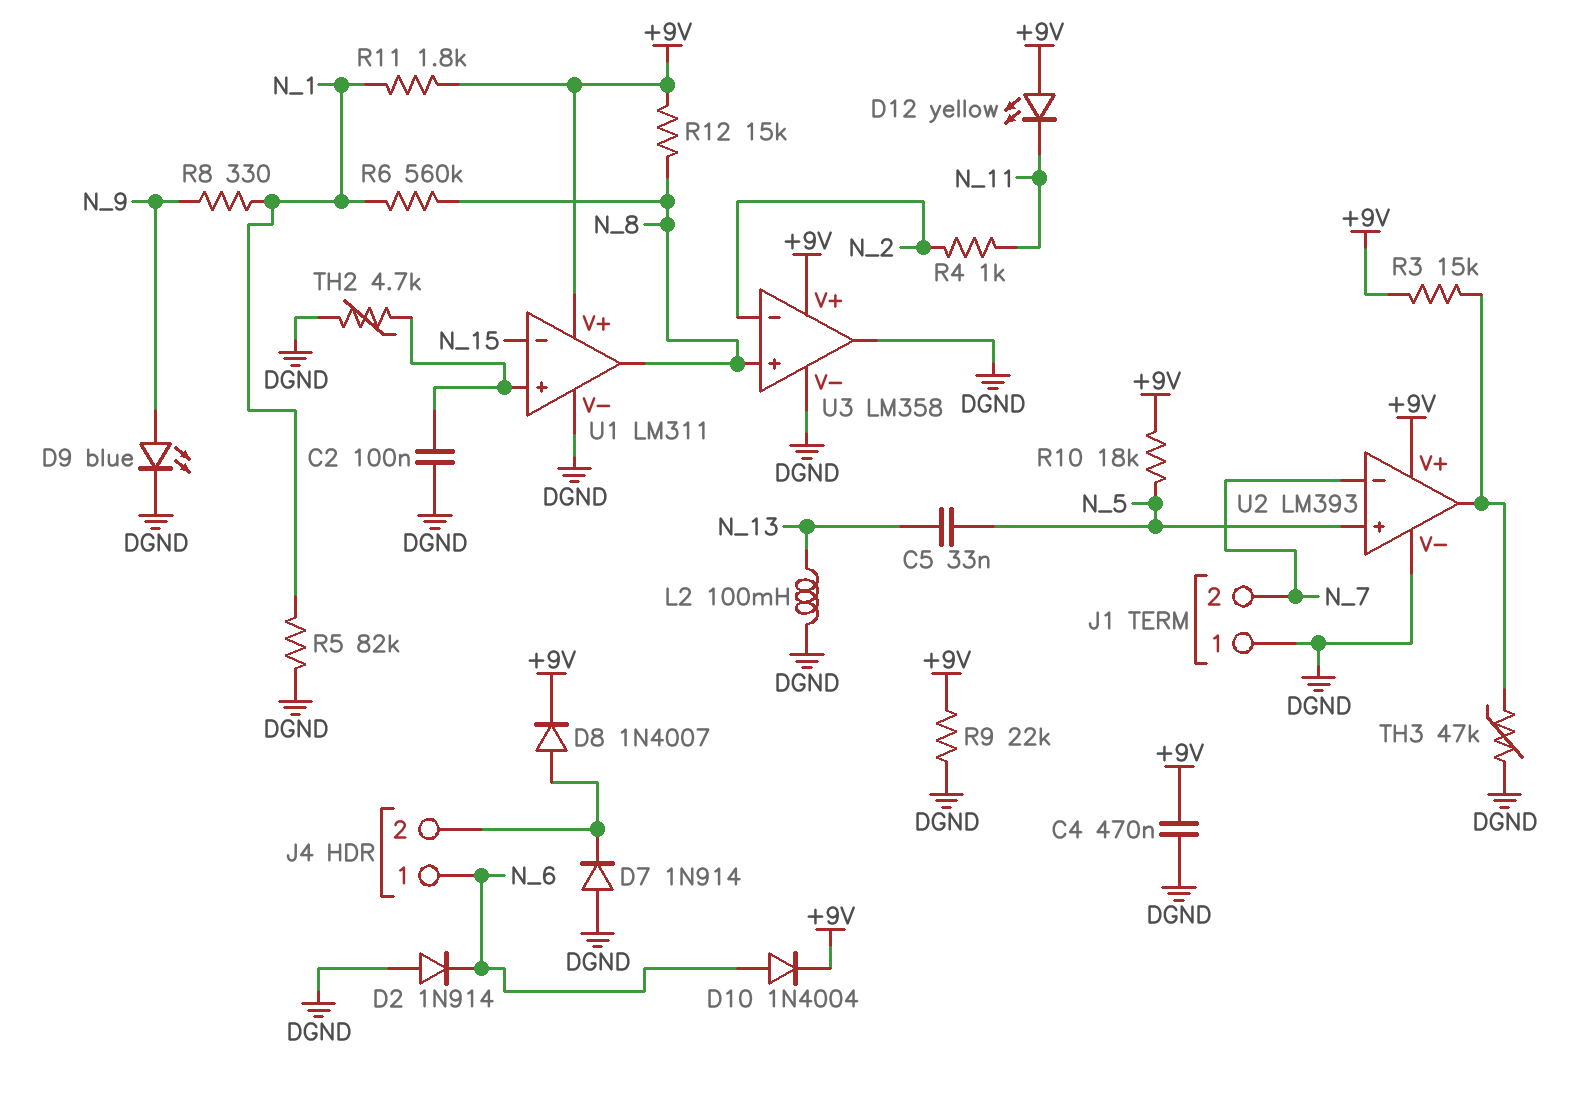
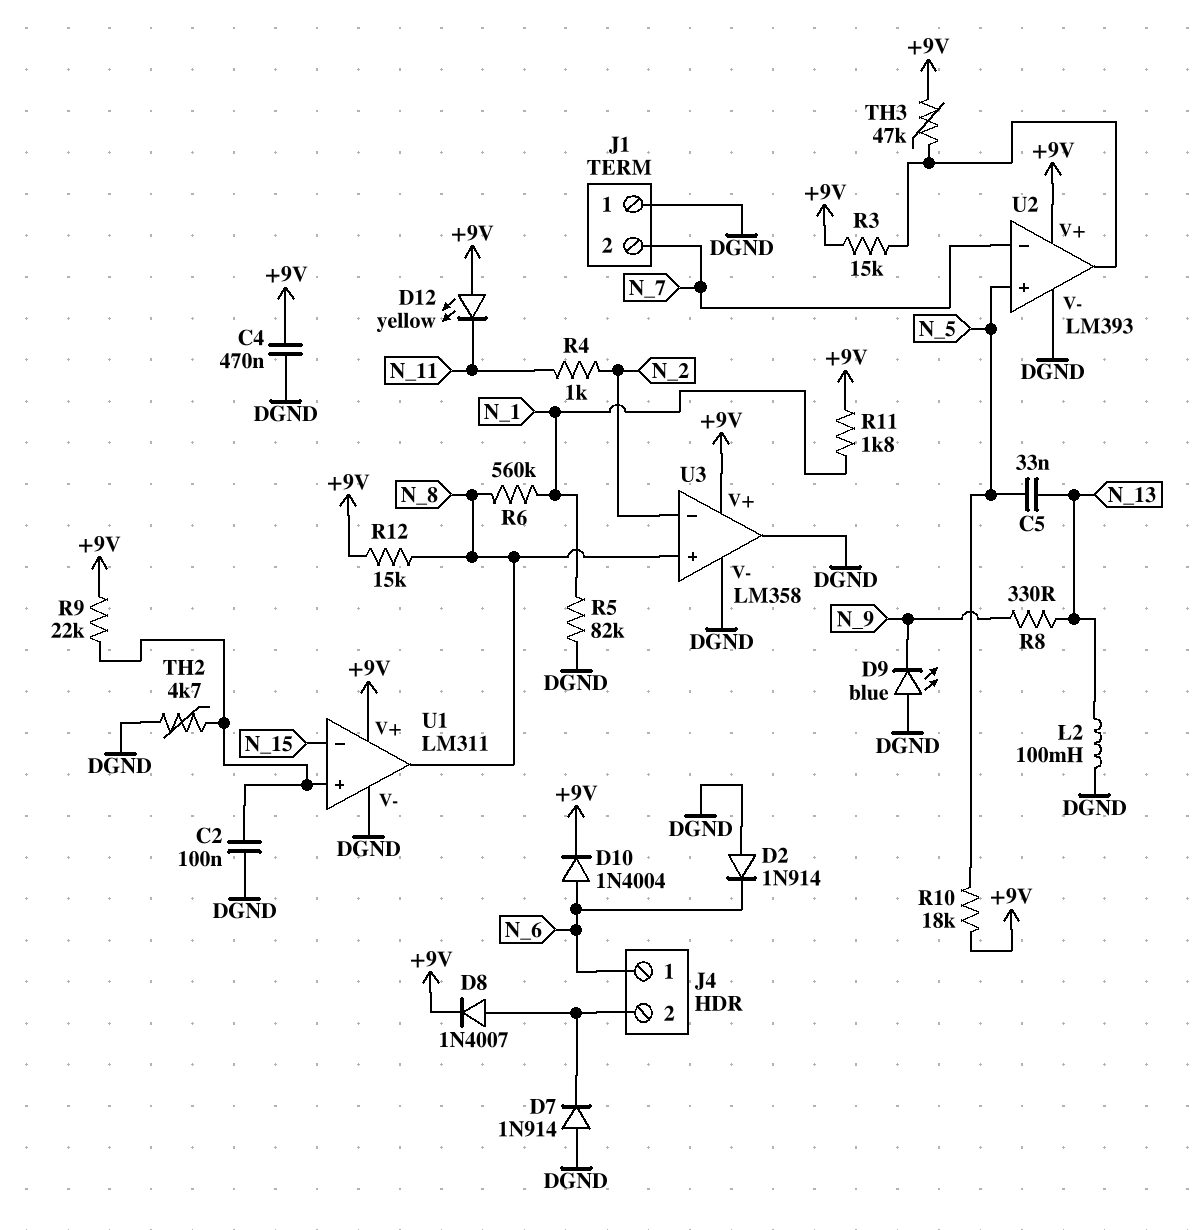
D9: LED blue (A N_9, K DGND) -> LED blue (A DGND, K N_9)
R8: 330 (N_1, N_9) -> 330 (N_9, N_13)
R9: 22k (+9V, DGND) -> 22k (+9V, U1/in+)
TH3: 47k (DGND, U2/out) -> 47k (+9V, U2/out)

